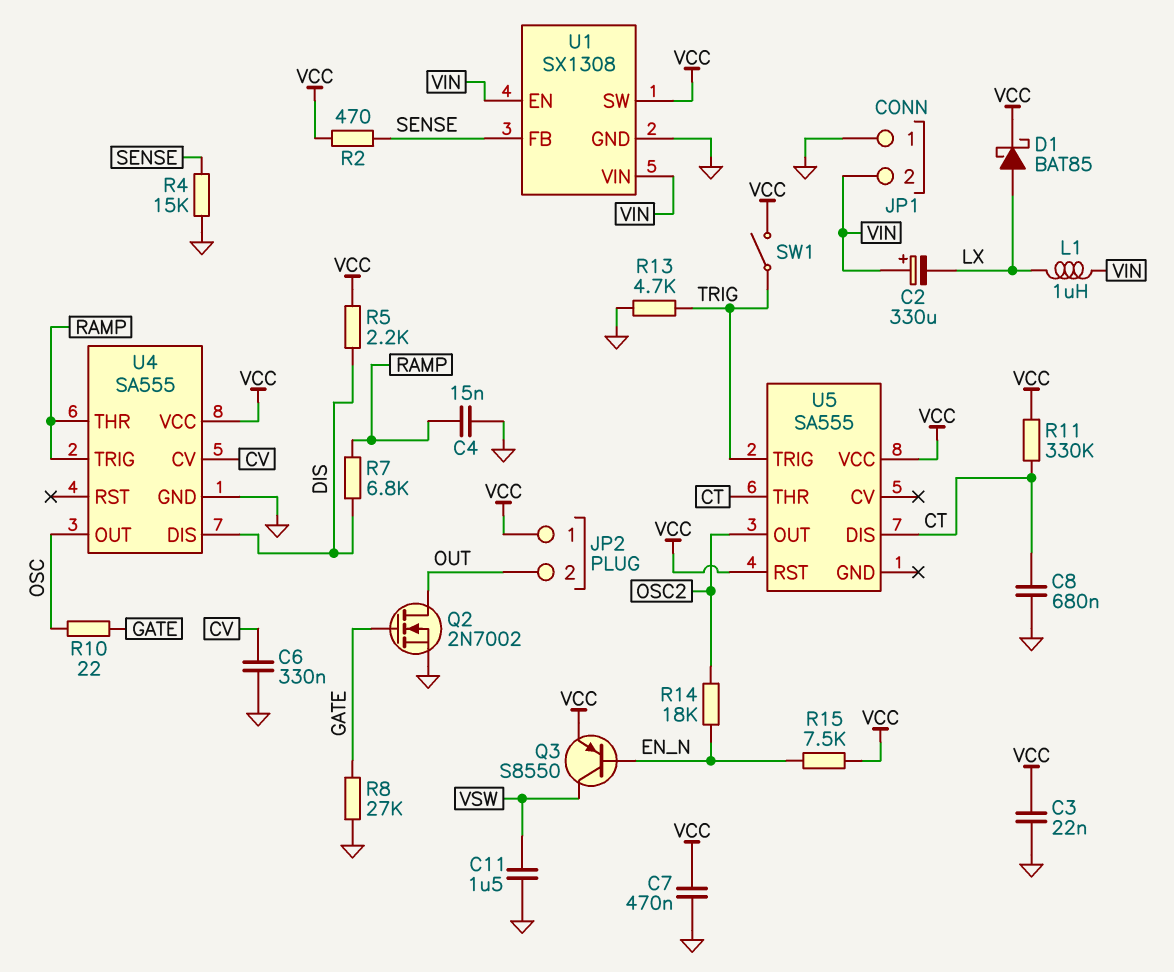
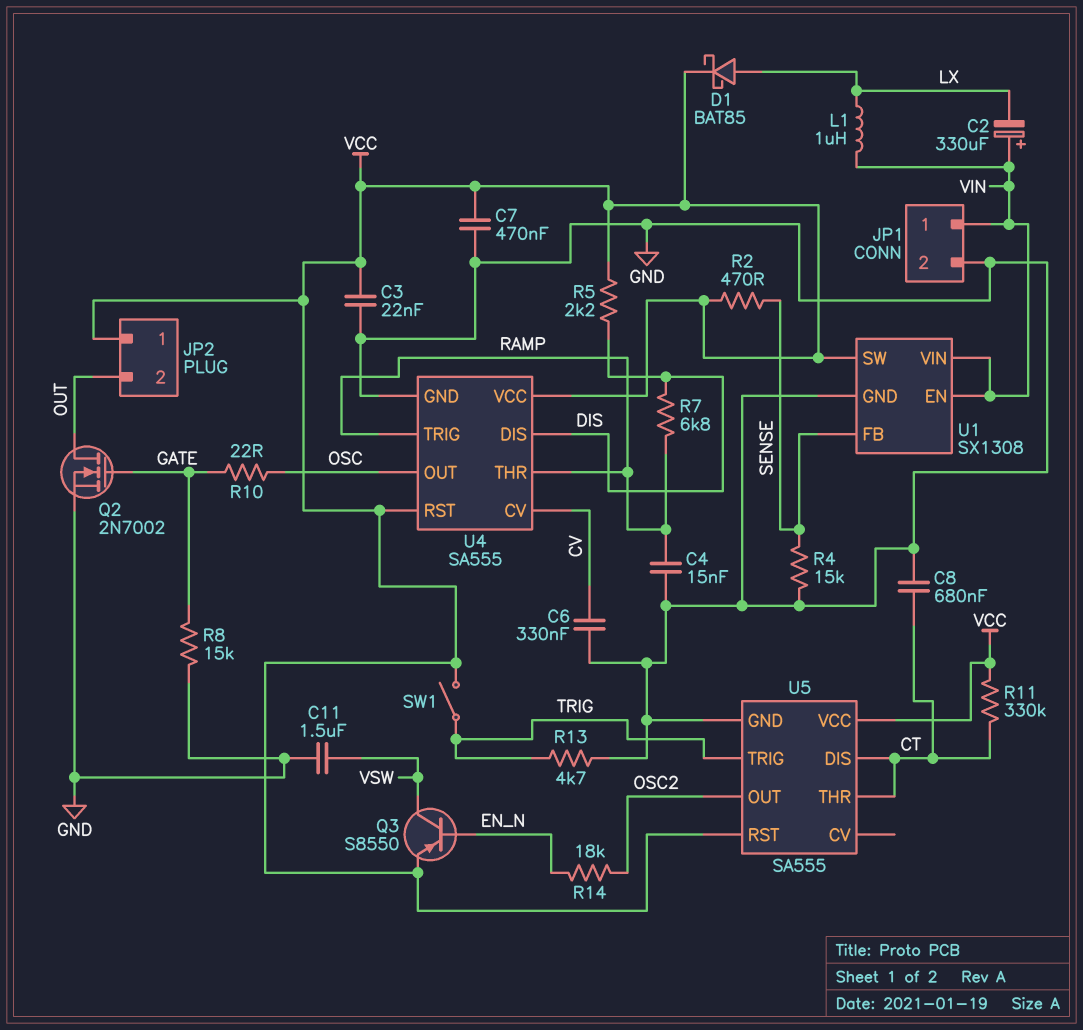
JP1 pin 1: GND -> VIN
JP1 pin 2: VIN -> GND
R8: 27k (GATE, GND) -> 15k (GATE, GND)
R15: 7.5k (EN_N, VCC) -> none
U4 pin RST: none -> VCC
U5 pin GND: none -> GND

